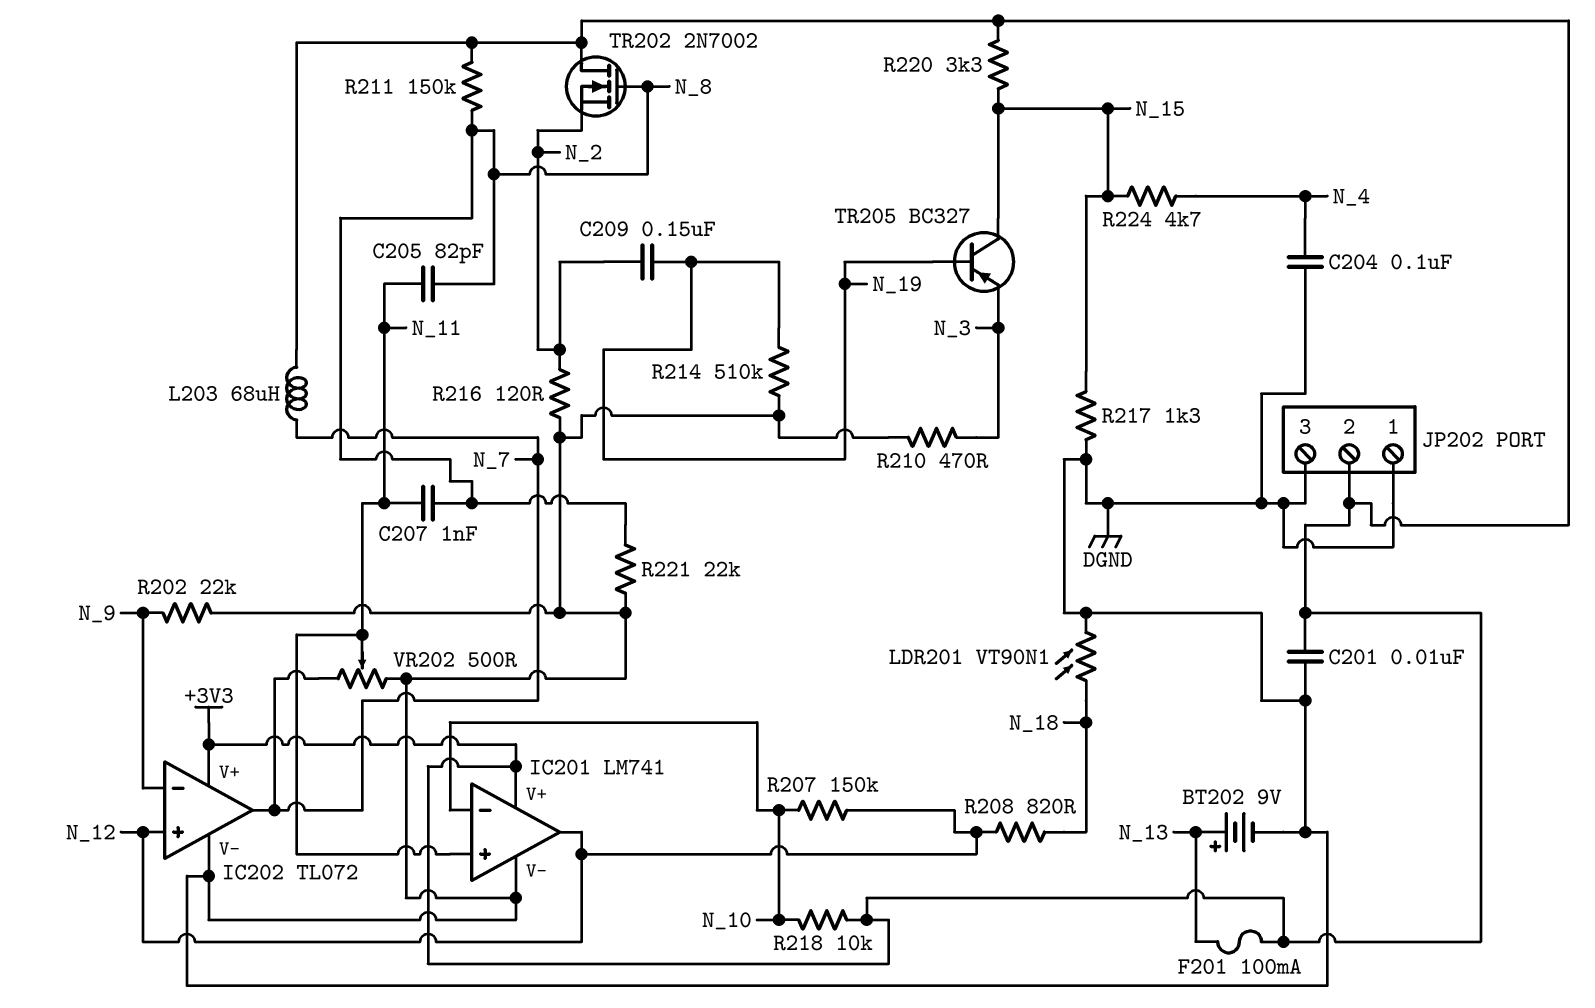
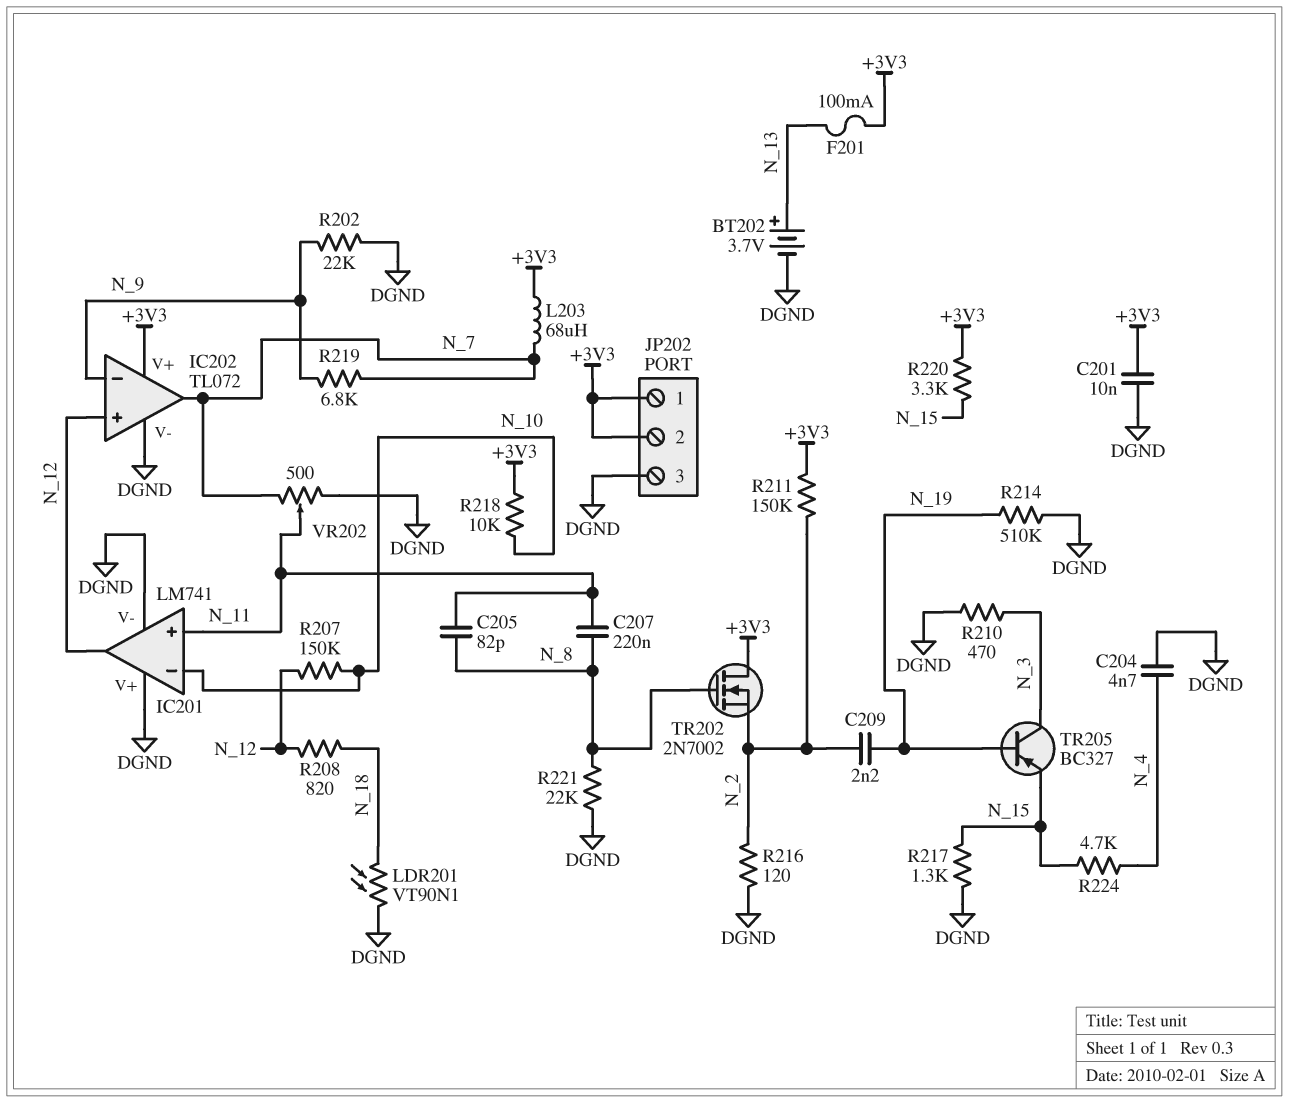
BT202: 9V (plus N_13, minus DGND) -> 3.7V (plus N_13, minus DGND)
C204: 100nF (DGND, N_4) -> 4.7nF (DGND, N_4)
C207: 1nF (N_8, N_11) -> 220nF (N_8, N_11)
C209: 150nF (N_2, N_19) -> 2.2nF (N_2, N_19)
IC201 pin V+: +3V3 -> DGND
JP202 pin 1: DGND -> +3V3
R211: 150k (+3V3, N_8) -> 150k (+3V3, N_2)
R219: none -> 6.8k (N_7, N_9)
TR205: PNP BC327 (B N_19, C N_15, E N_3) -> PNP BC327 (B N_19, C N_3, E N_15)

